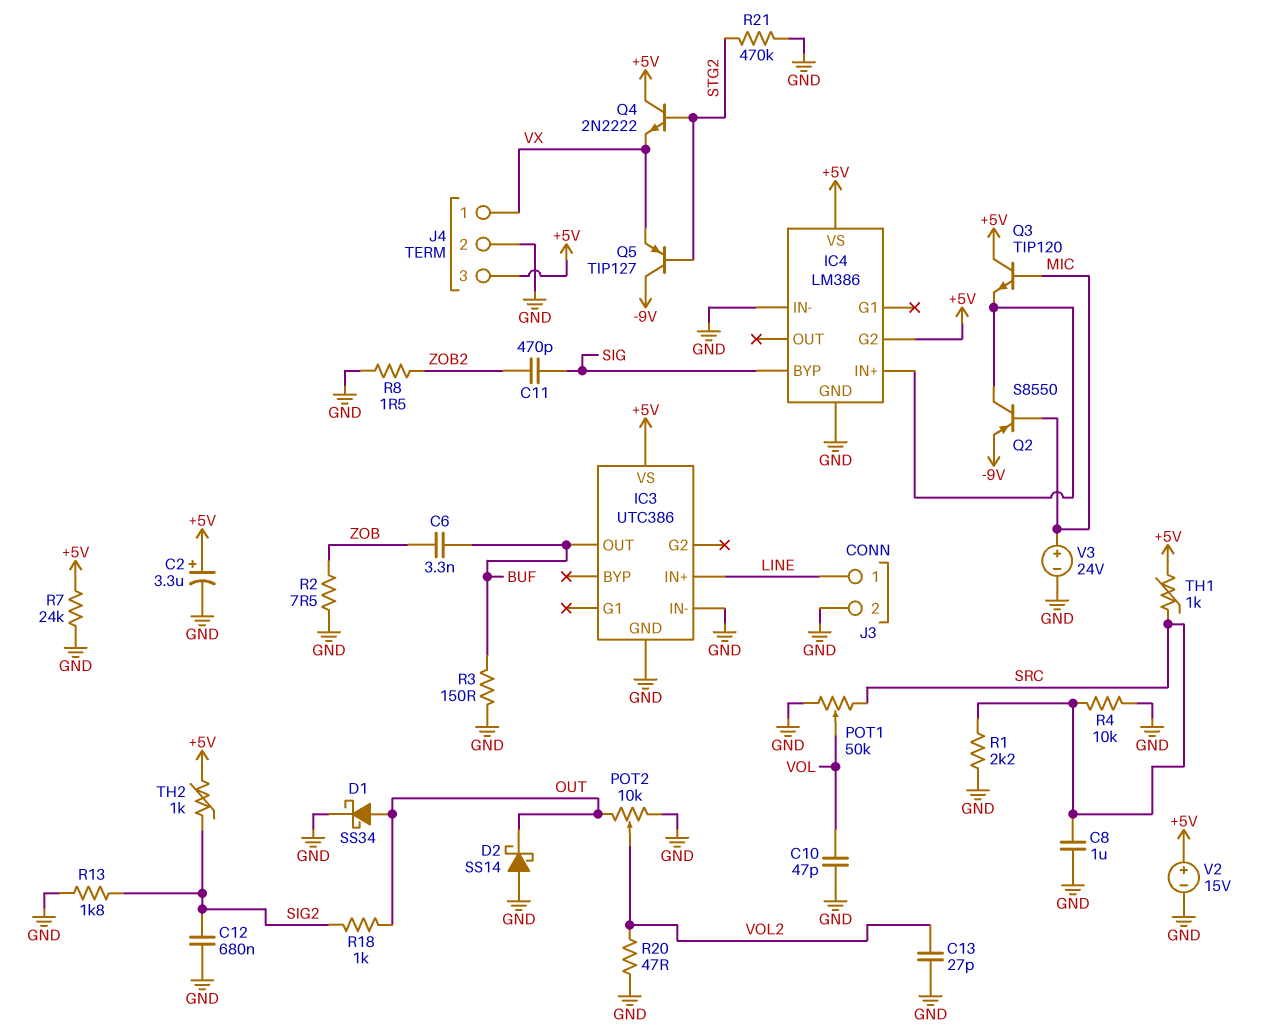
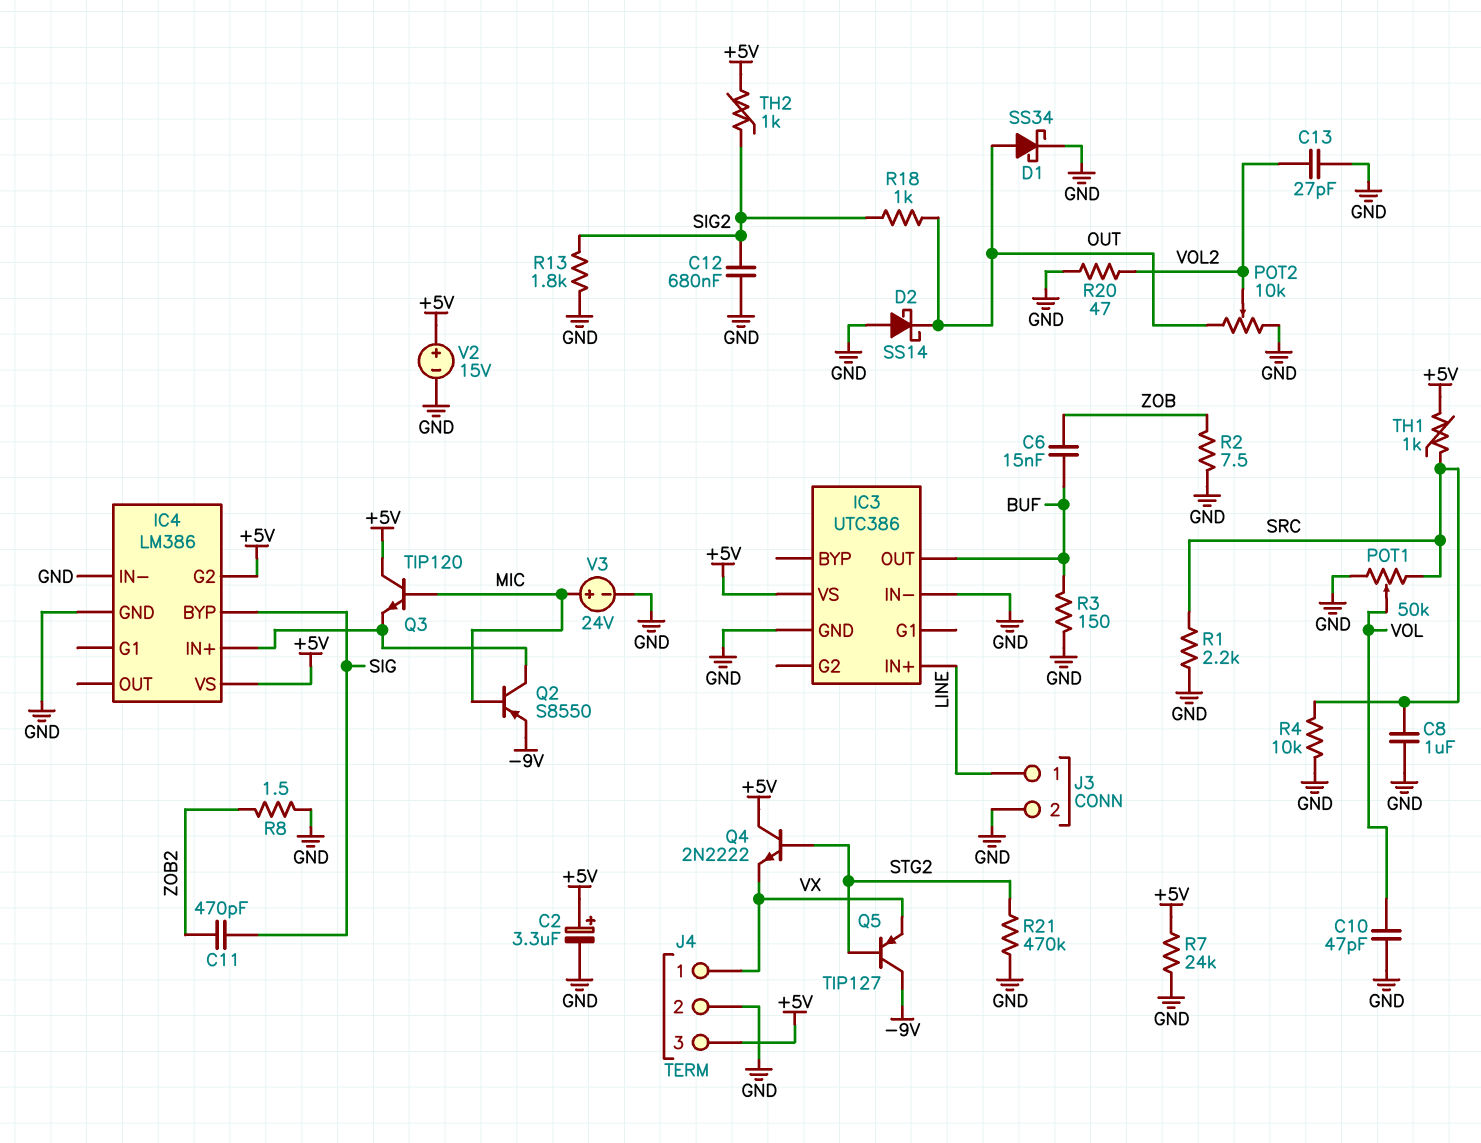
C6: 3.3nF (BUF, ZOB) -> 15nF (BUF, ZOB)

